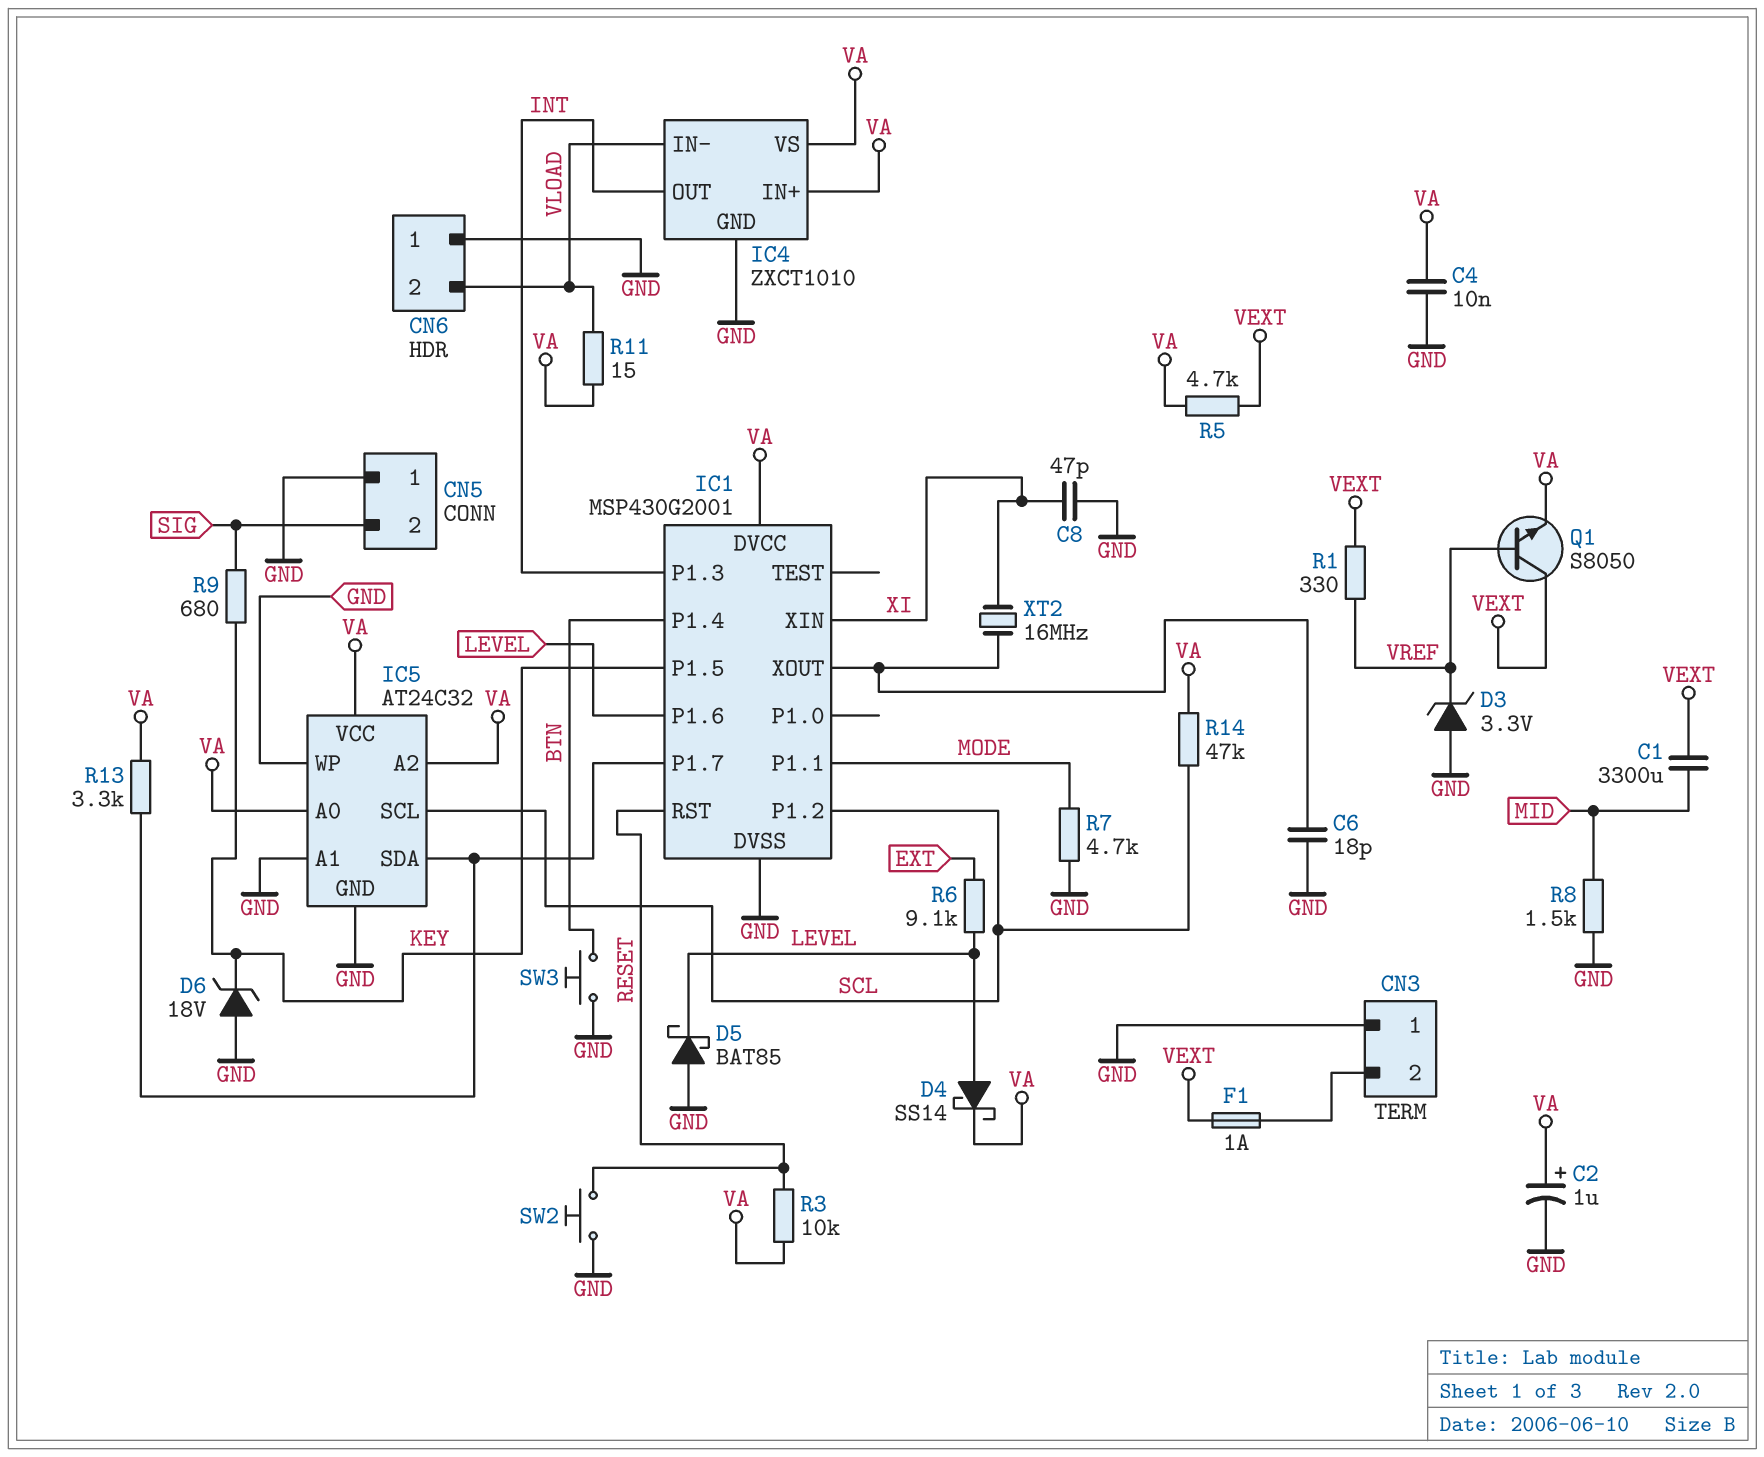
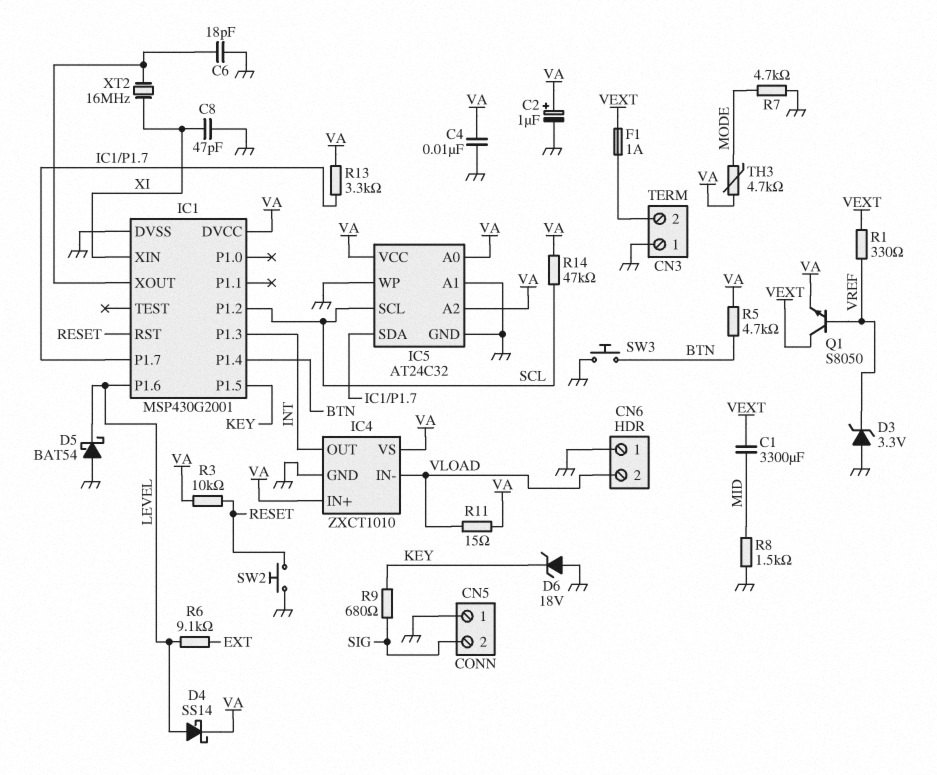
D5: schottky BAT85 (A GND, K LEVEL) -> schottky BAT54 (A GND, K LEVEL)
IC1 pin P1.1: MODE -> none
R5: 4.7k (VA, VEXT) -> 4.7k (BTN, VA)
TH3: none -> 4.7k (MODE, VA)

